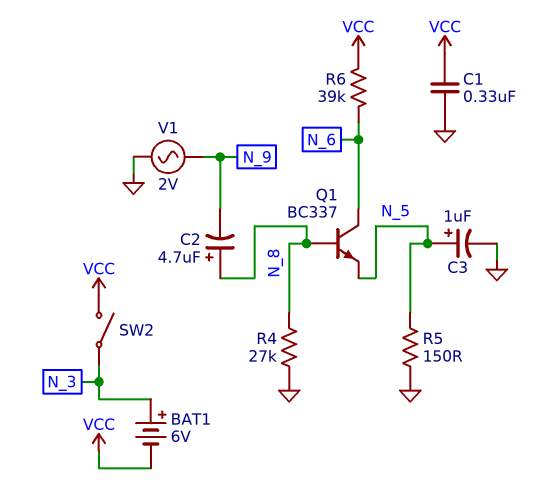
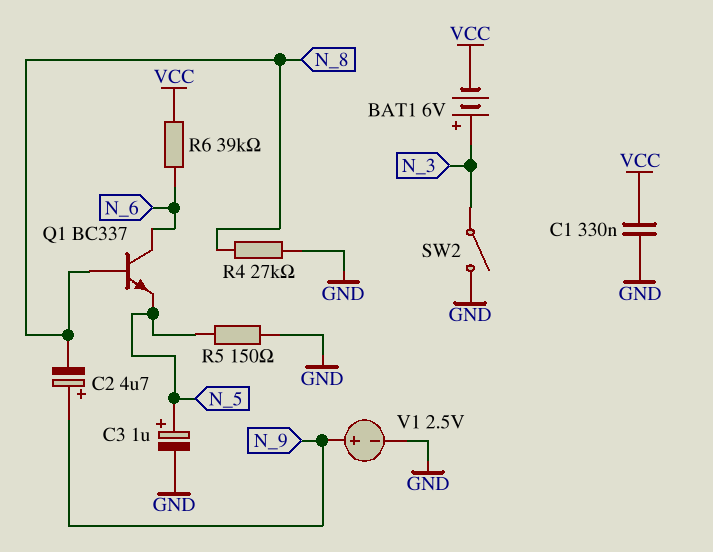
C2: 4.7uF (plus N_8, minus N_9) -> 4.7uF (plus N_9, minus N_8)
SW2: switch (N_3, VCC) -> switch (GND, N_3)
V1: AC 2V (GND, N_9) -> 2.5V (plus N_9, minus GND)

